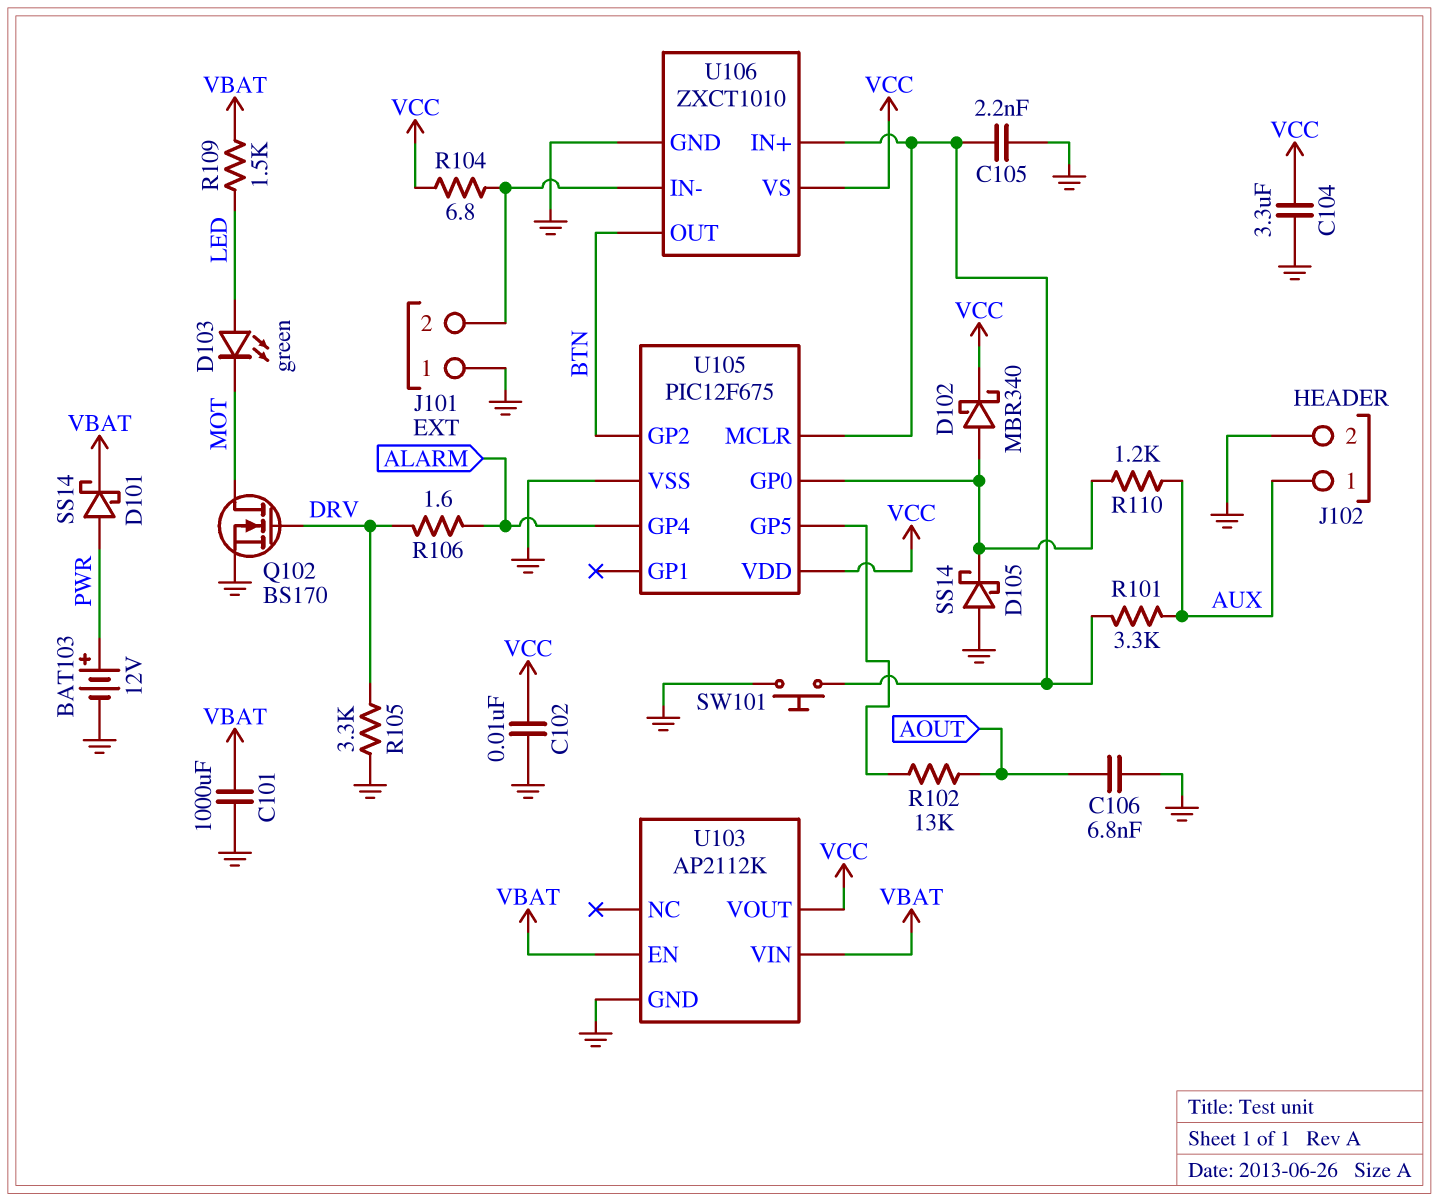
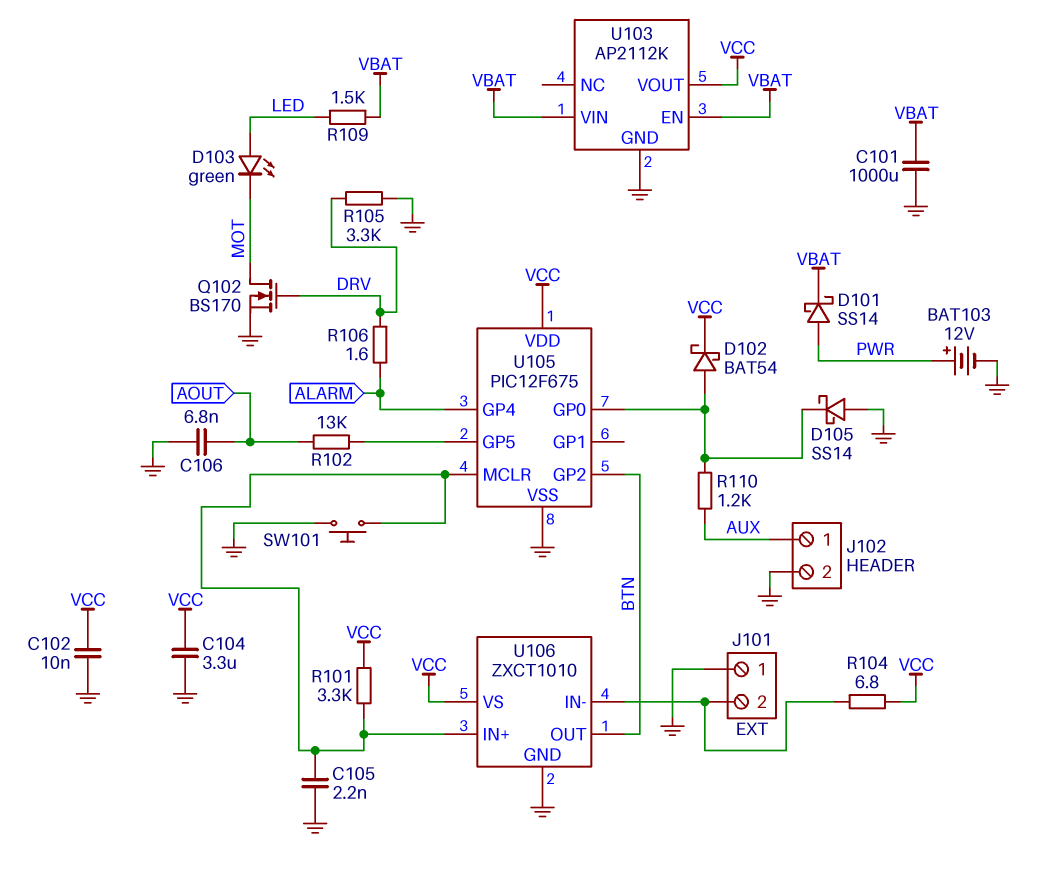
D102: schottky MBR340 (A U105/GP0, K VCC) -> schottky BAT54 (A U105/GP0, K VCC)
R101: 3.3k (AUX, U105/MCLR) -> 3.3k (U105/MCLR, VCC)

